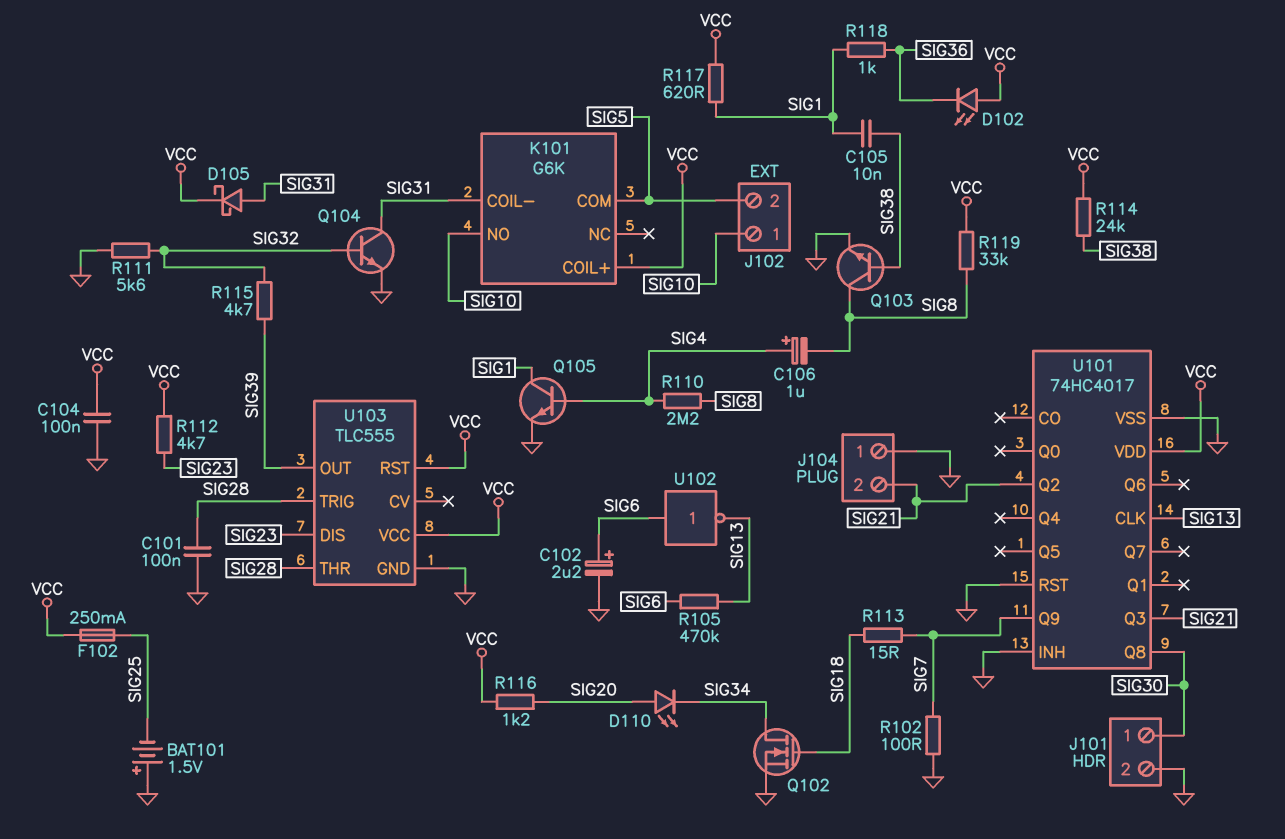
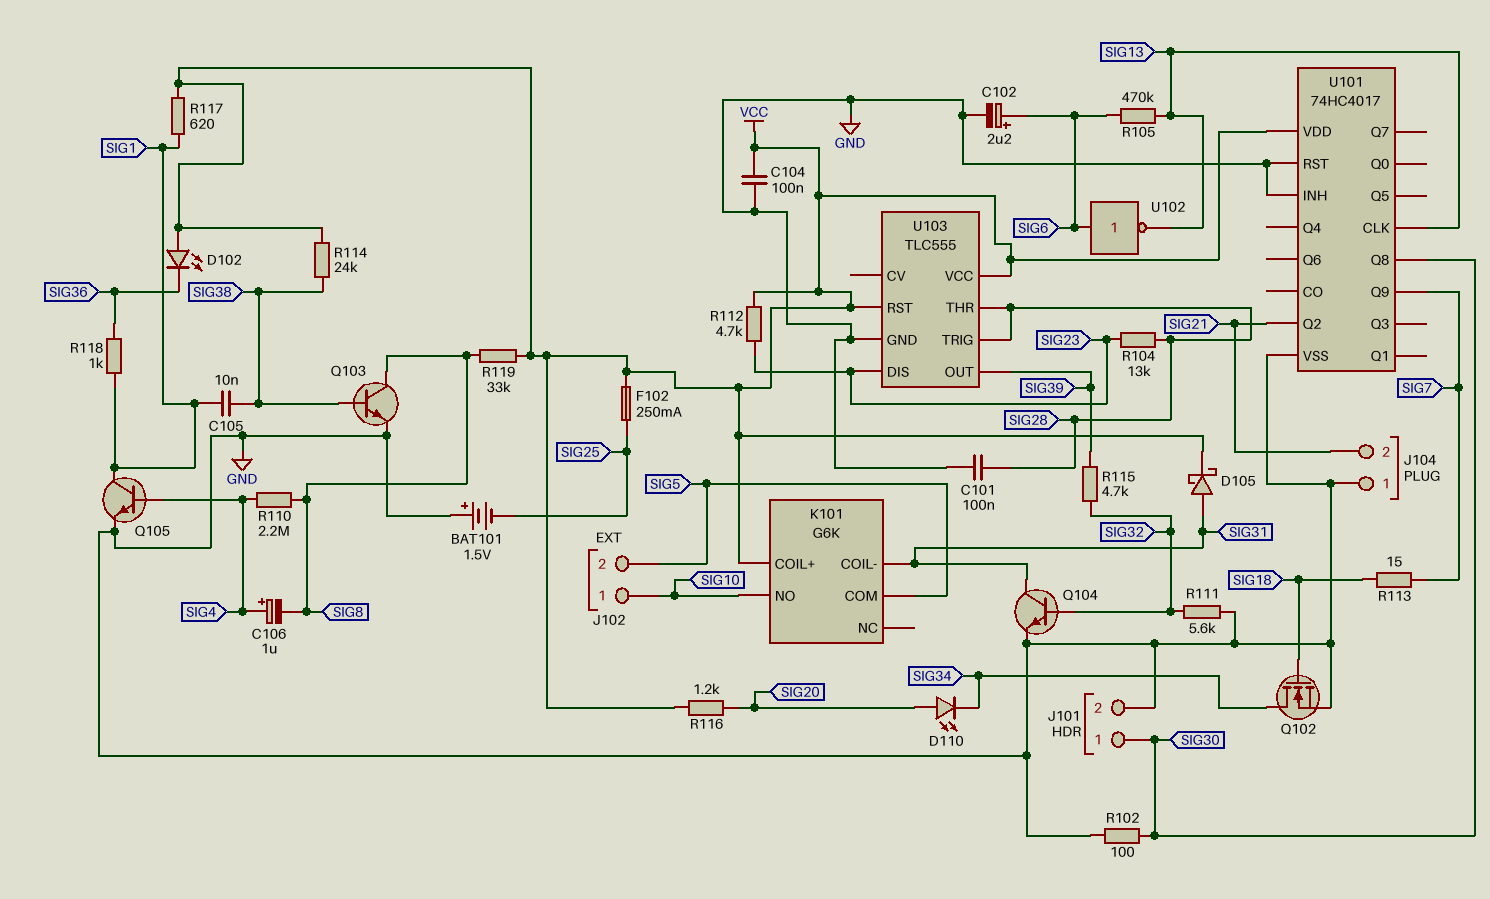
R102: 100 (GND, SIG7) -> 100 (GND, SIG30)
R104: none -> 13k (SIG23, SIG28)
U101 pin Q3: SIG21 -> none

